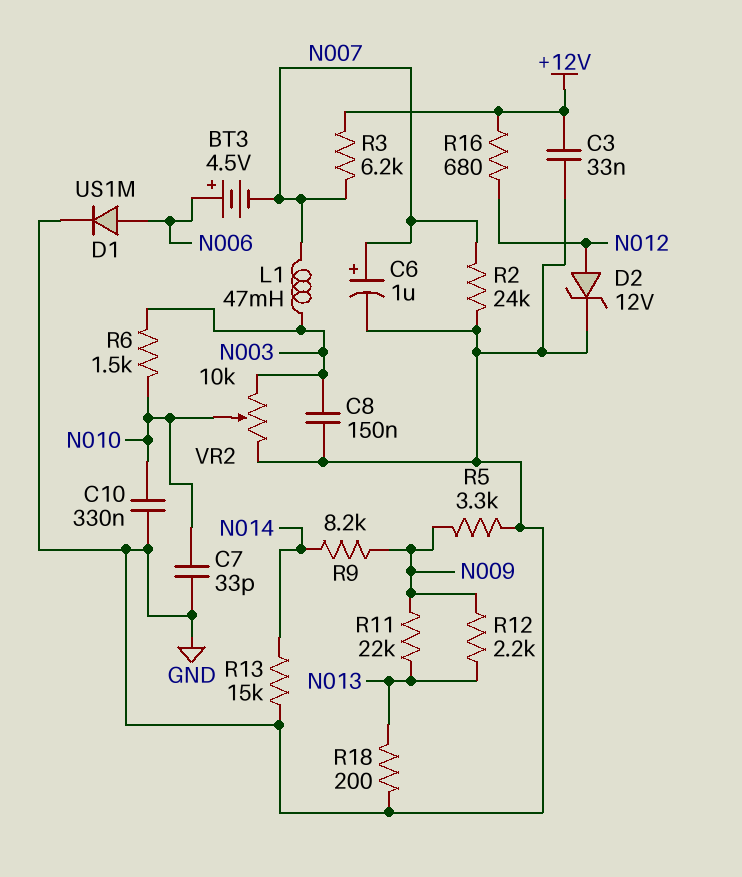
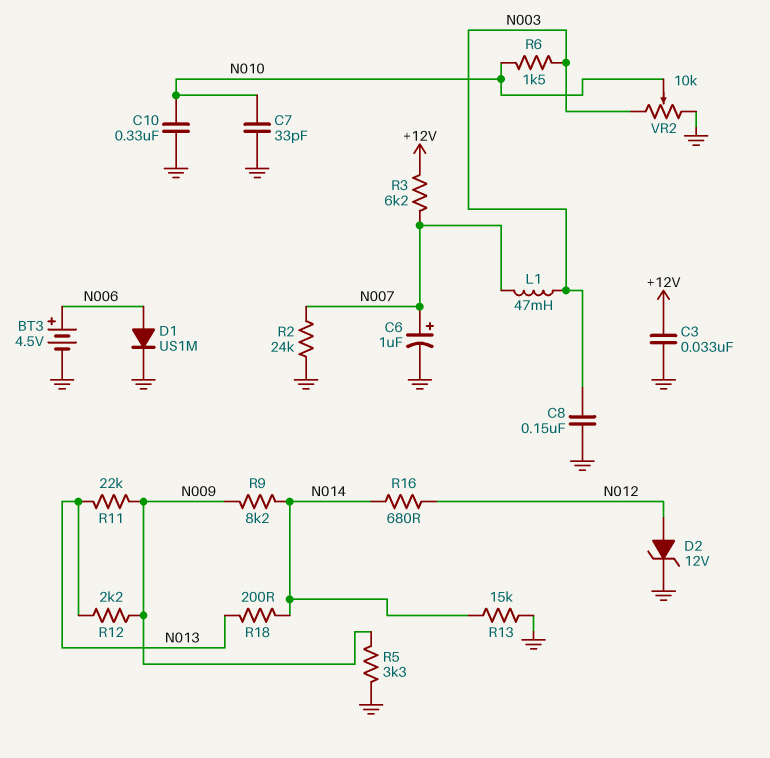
BT3: 4.5V (plus N006, minus N007) -> 4.5V (plus N006, minus GND)
R16: 680 (+12V, N012) -> 680 (N012, N014)
R18: 200 (GND, N013) -> 200 (N013, N014)

